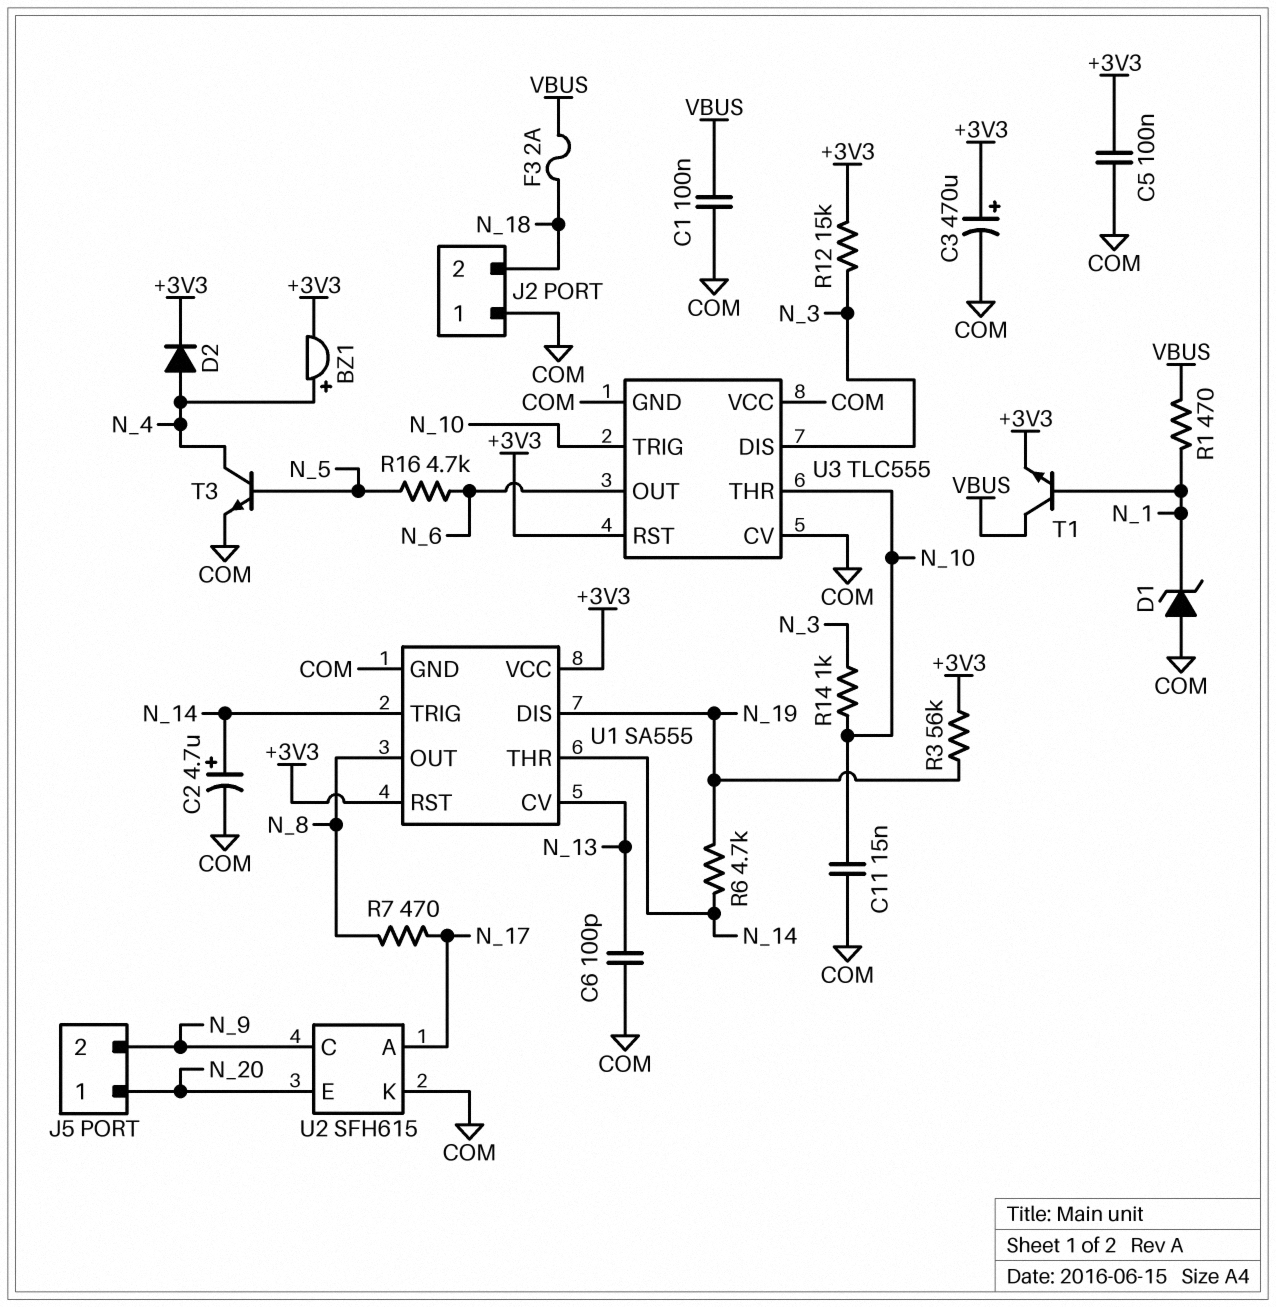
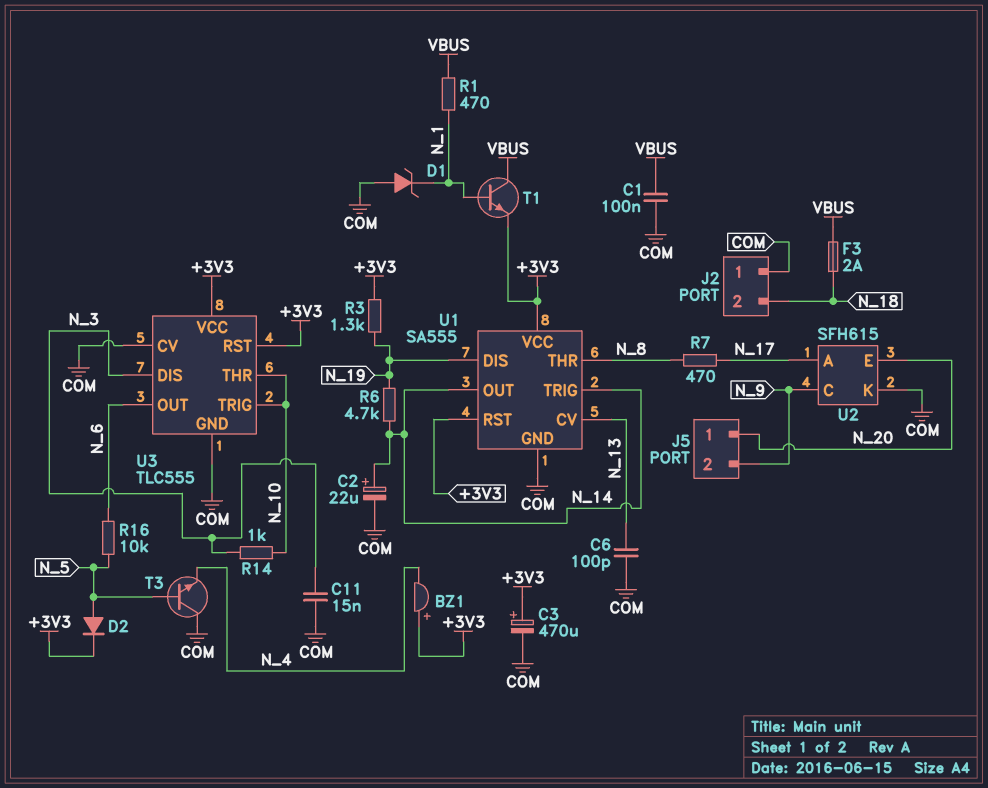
BZ1: buzzer (plus N_4, minus +3V3) -> buzzer (plus +3V3, minus N_4)
C2: 4.7uF (plus N_14, minus COM) -> 22uF (plus N_14, minus COM)
C5: 100nF (+3V3, COM) -> none
C11: 15nF (COM, N_10) -> 15nF (COM, N_3)
D2: diode (A N_4, K +3V3) -> diode (A N_5, K +3V3)
R3: 56k (+3V3, N_19) -> 1.3k (+3V3, N_19)
R12: 15k (+3V3, N_3) -> none
R16: 4.7k (N_5, N_6) -> 10k (N_5, N_6)
T3: NPN (B N_5, C N_4, E COM) -> NPN (B N_5, C COM, E N_4)
U1 pin OUT: N_8 -> N_14
U1 pin THR: N_14 -> N_8
U3 pin VCC: COM -> +3V3

